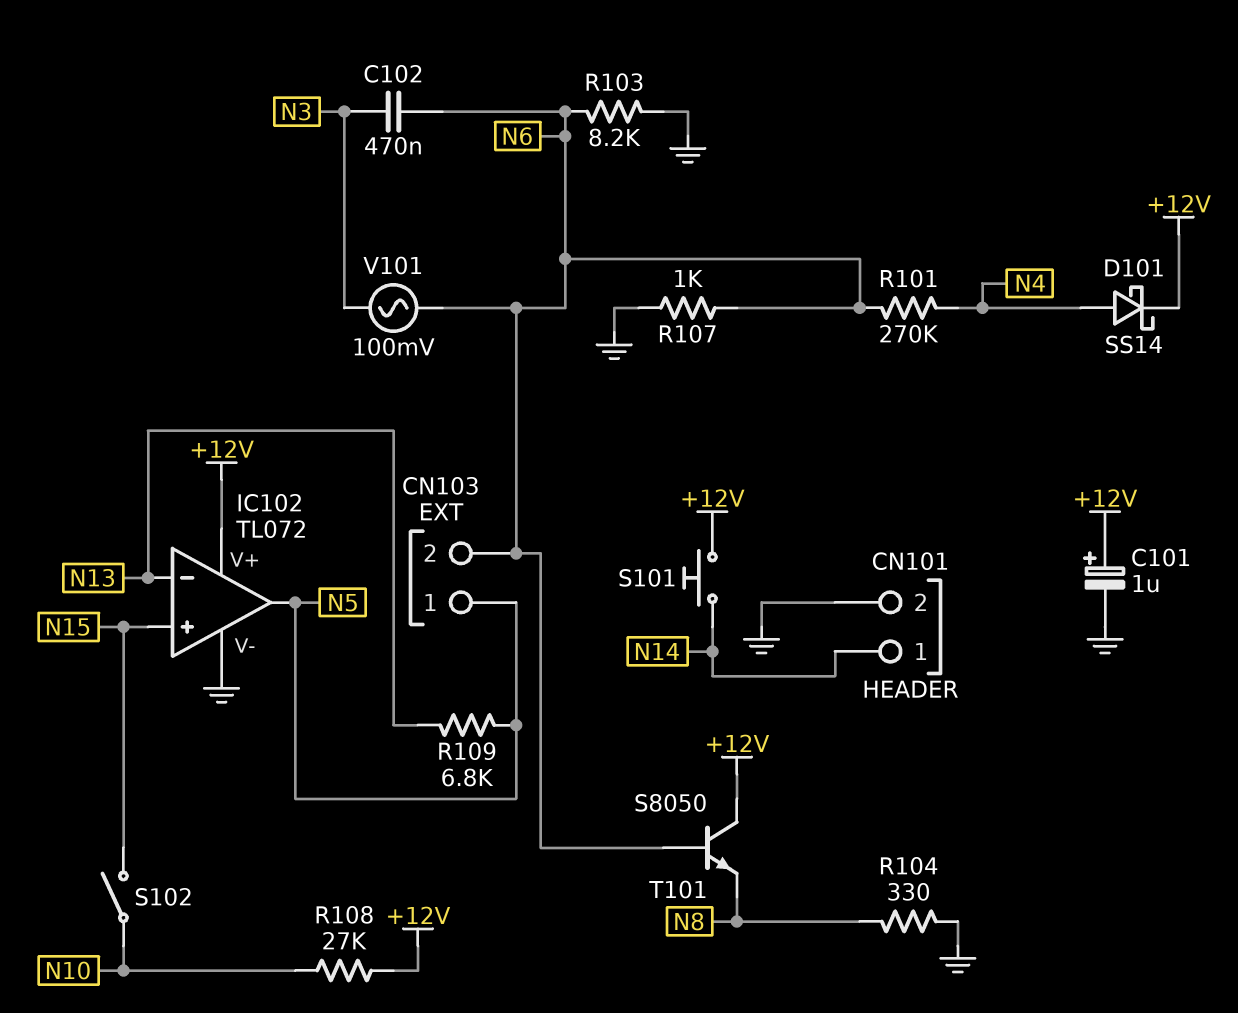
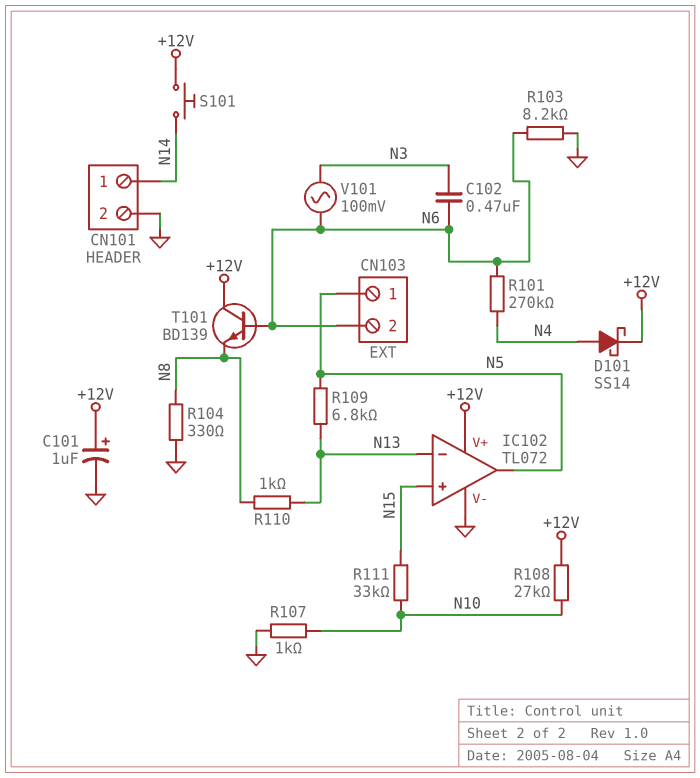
R107: 1k (GND, N6) -> 1k (GND, N10)
R110: none -> 1k (N8, N13)
R111: none -> 33k (N10, N15)
S102: switch (N10, N15) -> none
T101: NPN S8050 (B N6, C +12V, E N8) -> NPN BD139 (B N6, C +12V, E N8)

